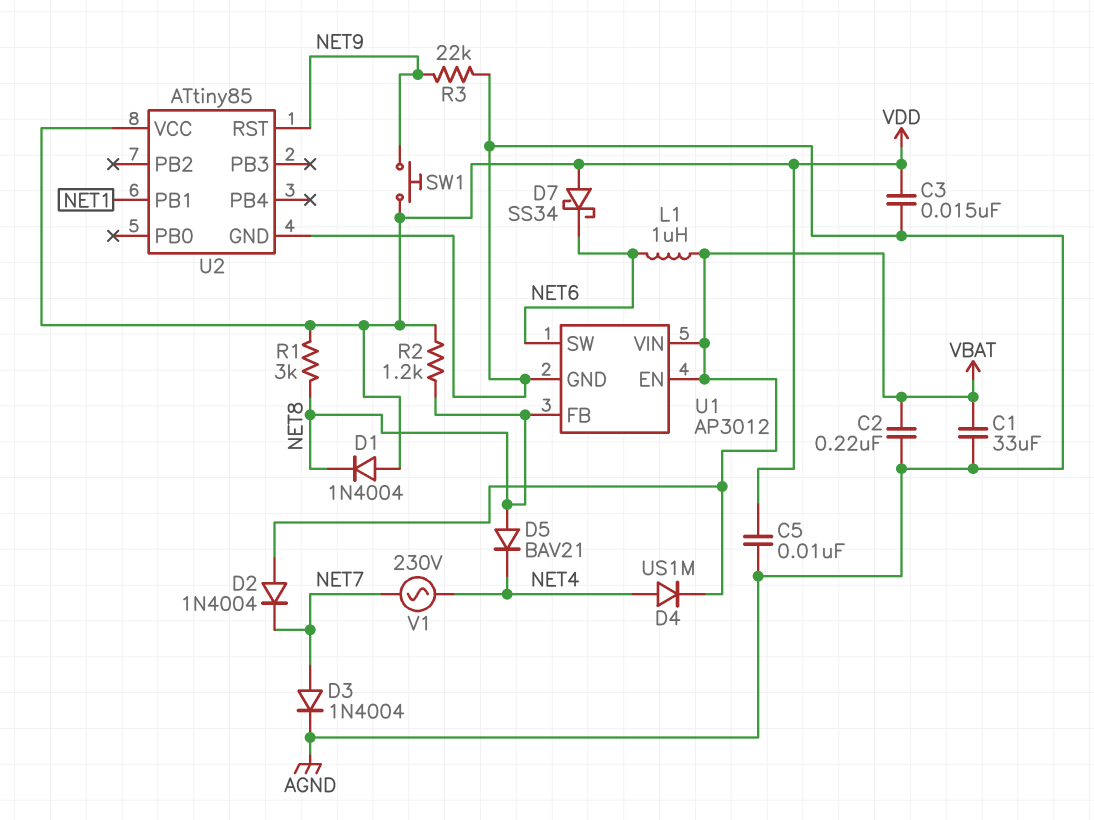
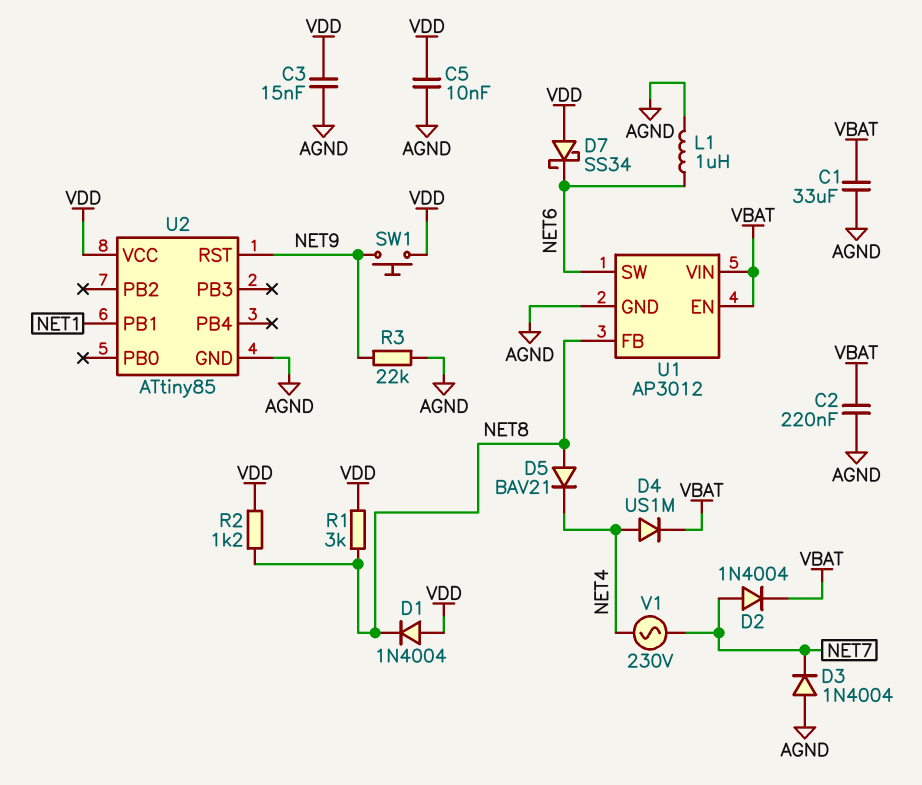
D2: diode 1N4004 (A VBAT, K NET7) -> diode 1N4004 (A NET7, K VBAT)
D3: diode 1N4004 (A NET7, K AGND) -> diode 1N4004 (A AGND, K NET7)
L1: 1uH (NET6, VBAT) -> 1uH (AGND, NET6)

